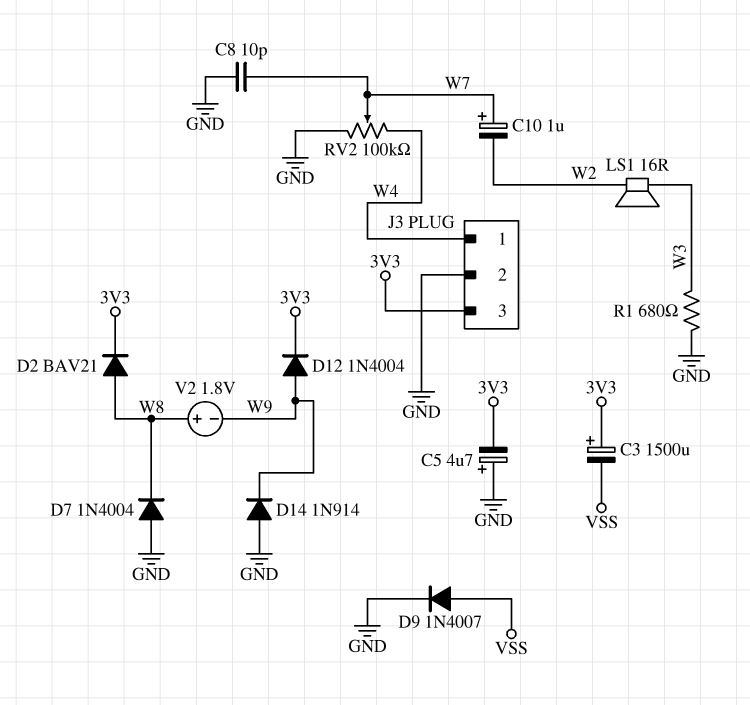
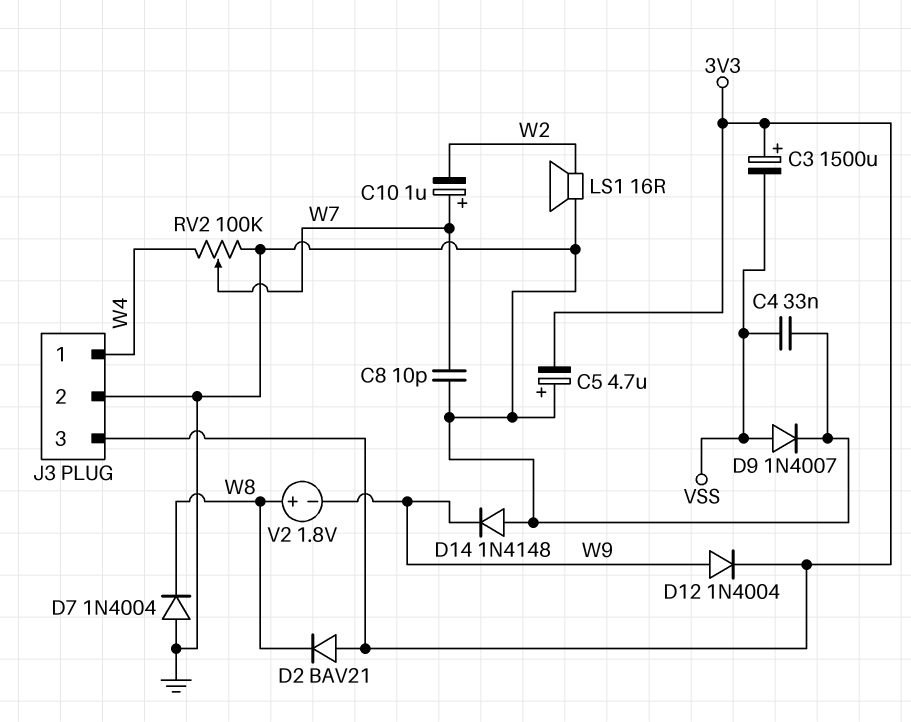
C4: none -> 33nF (GND, VSS)
D2: diode BAV21 (A W8, K 3V3) -> diode BAV21 (A 3V3, K W8)
D14: diode 1N914 (A GND, K W9) -> diode 1N4148 (A GND, K W9)
LS1: speaker 16R (W2, W3) -> speaker 16R (GND, W2)
R1: 680 (GND, W3) -> none

